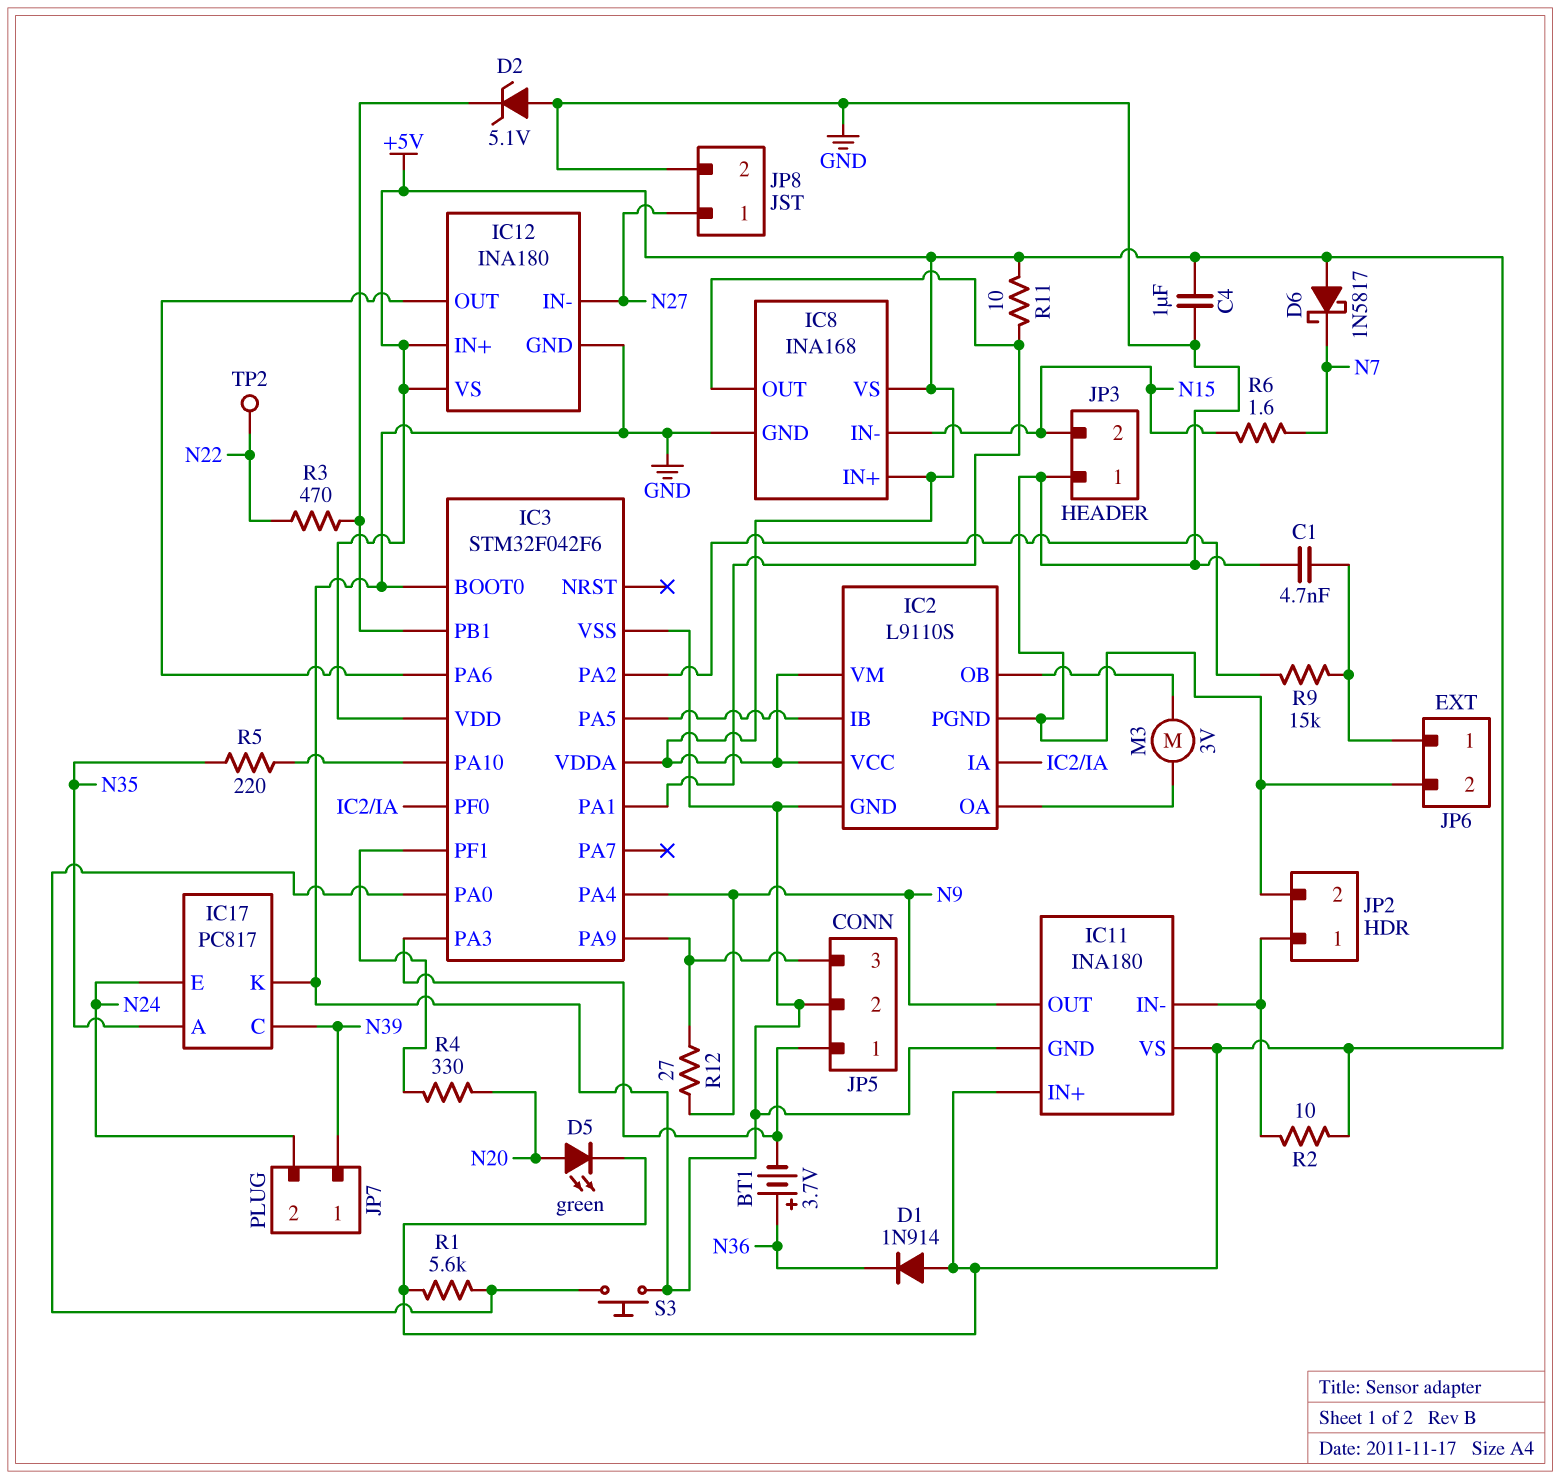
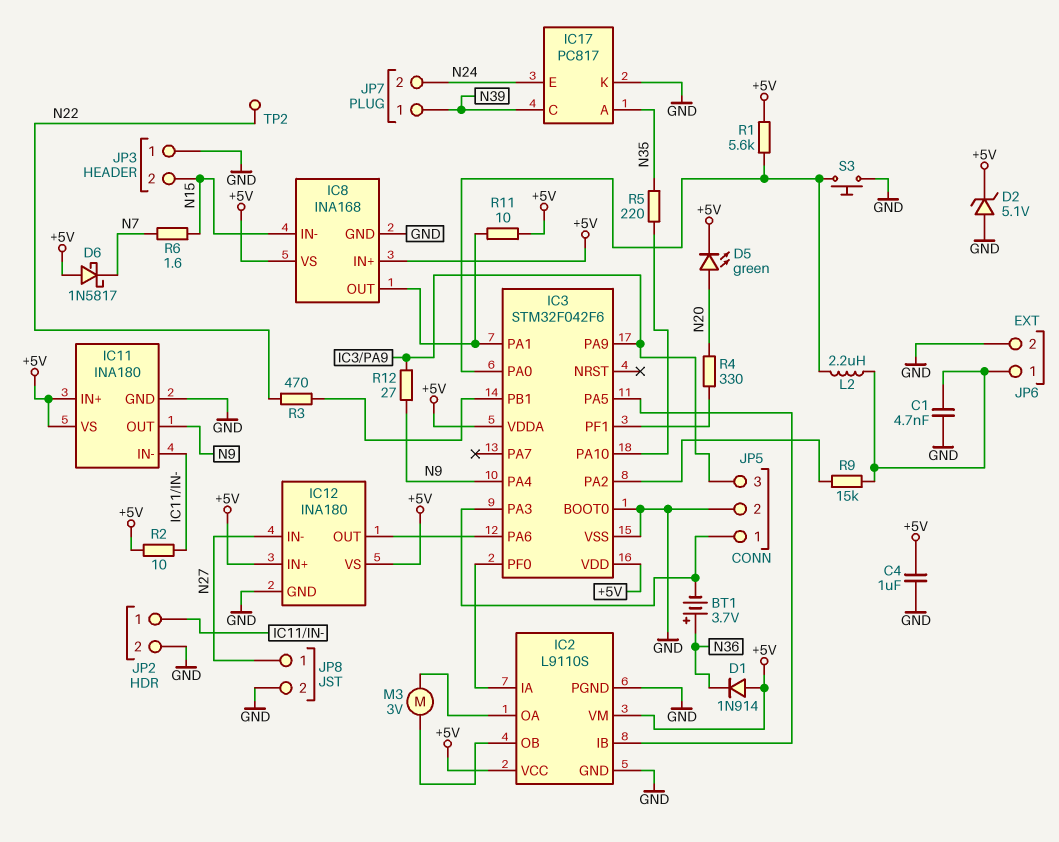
D2: zener 5.1V (A GND, K IC3/PB1) -> zener 5.1V (A GND, K +5V)
L2: none -> 2.2uH (IC3/PA0, JP6/1)

